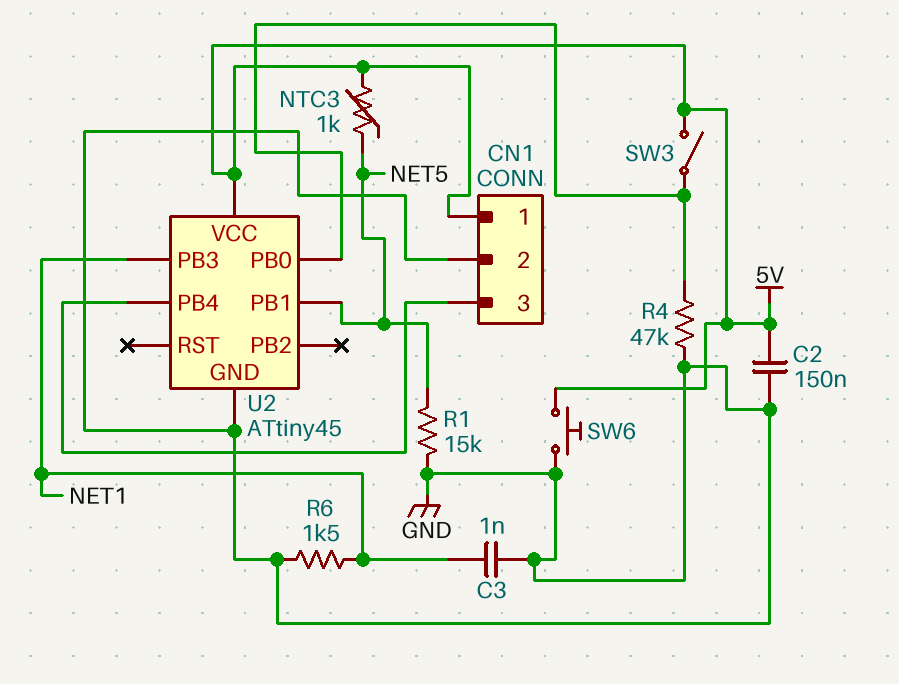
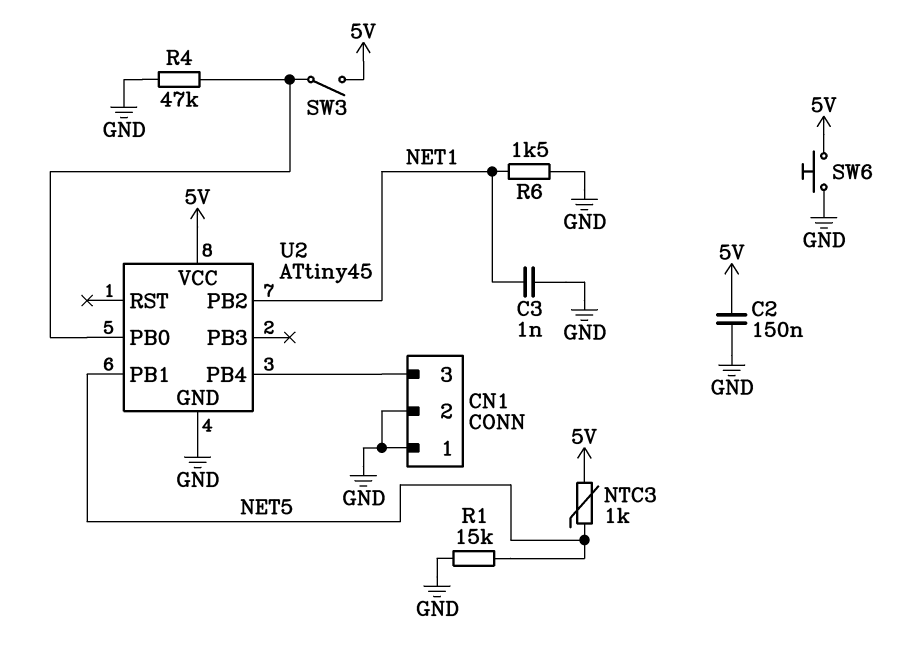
CN1 pin 1: 5V -> GND
U2 pin PB2: none -> NET1
U2 pin PB3: NET1 -> none

